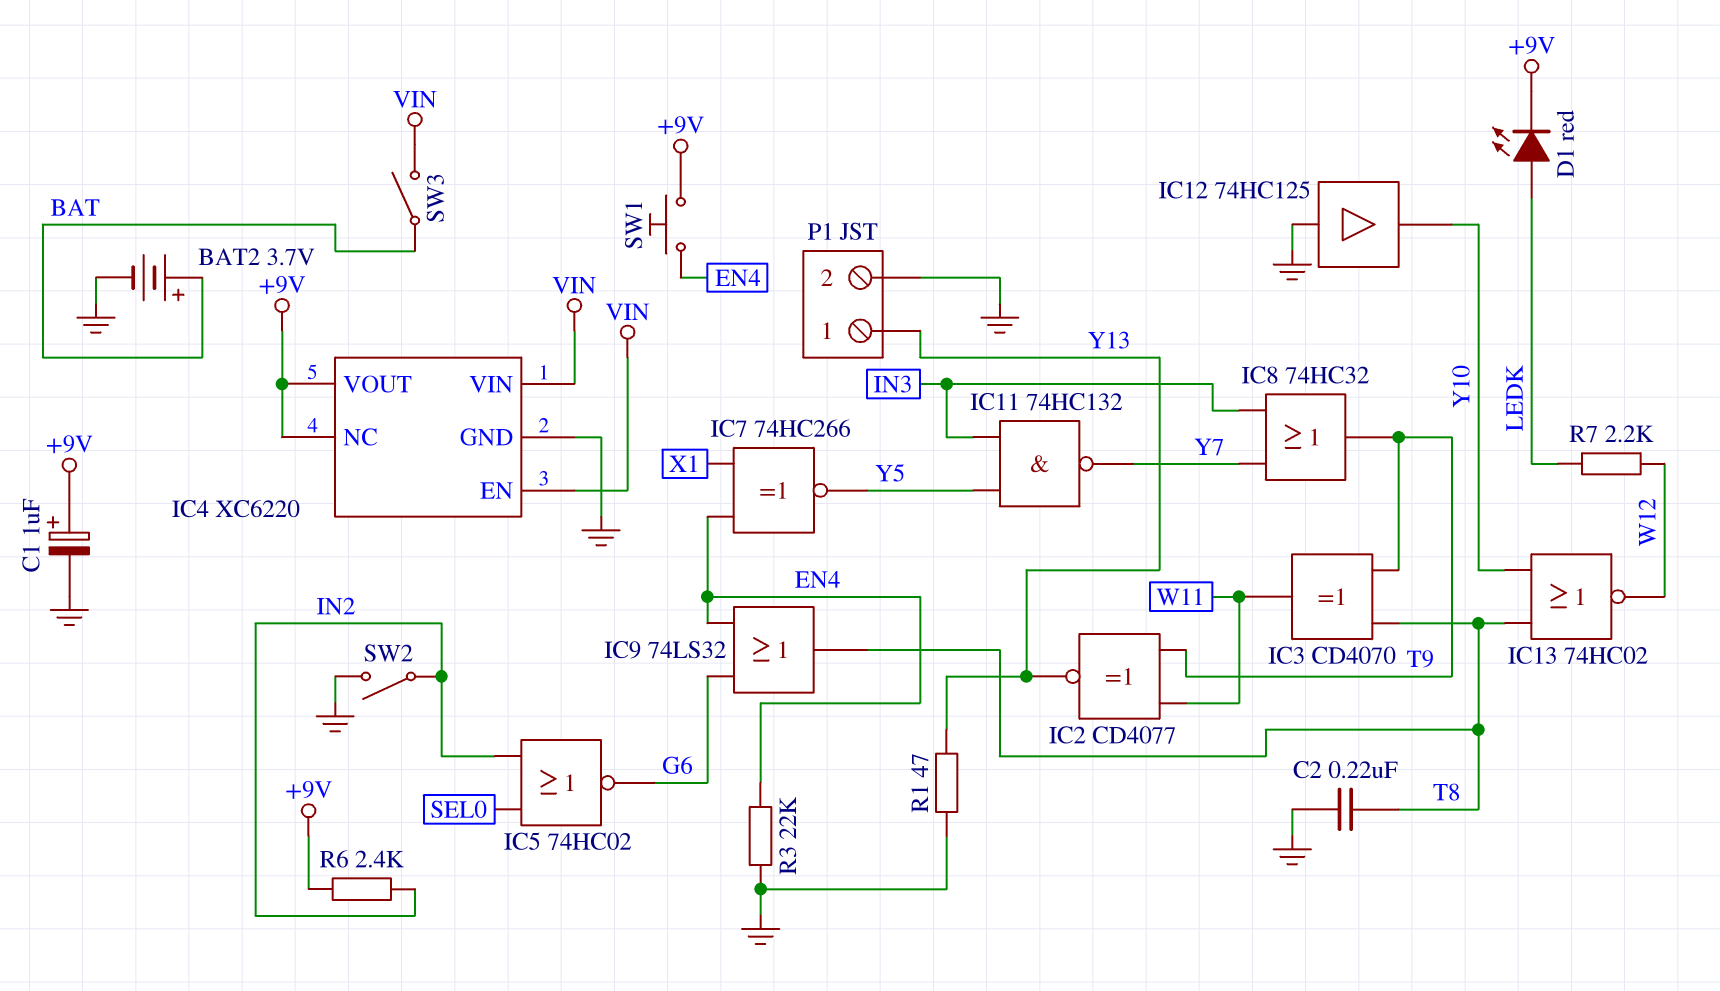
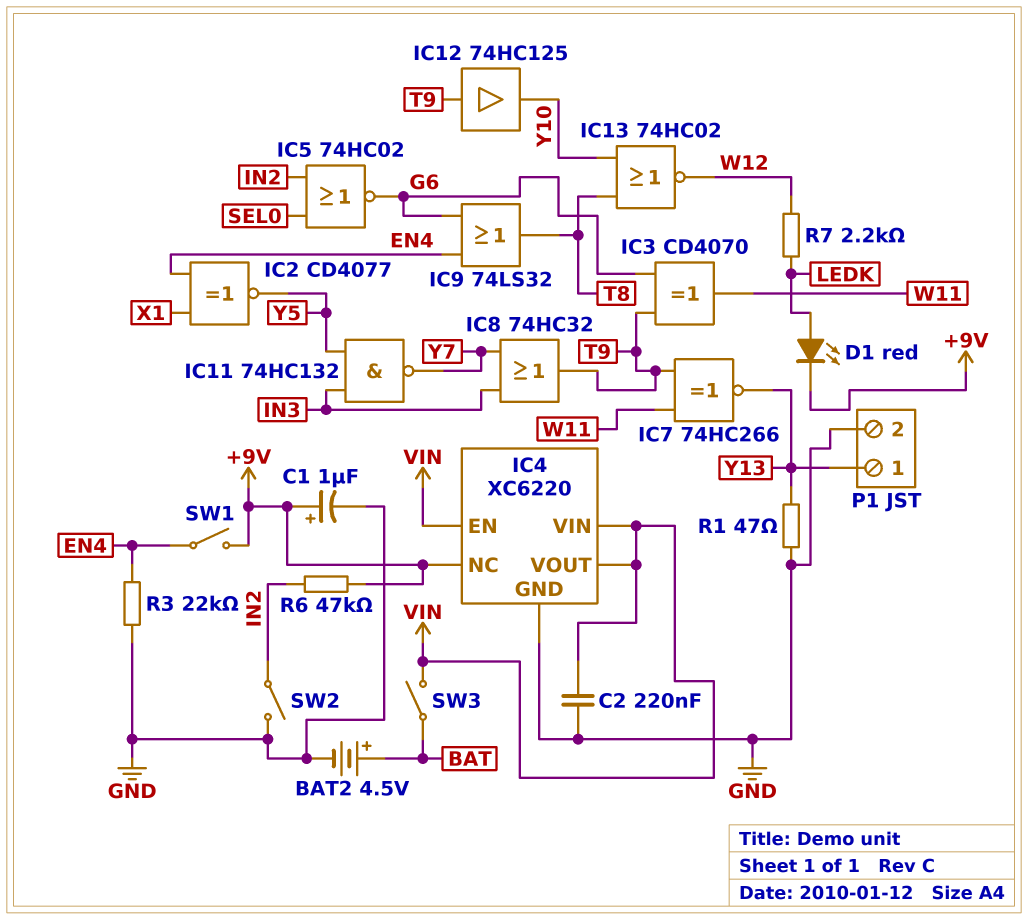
BAT2: 3.7V (plus BAT, minus GND) -> 4.5V (plus BAT, minus GND)
C2: 220nF (GND, T8) -> 220nF (GND, VIN)
IC2: XNOR CD4077 (in T9, in W11, out Y13) -> XNOR CD4077 (in EN4, in X1, out Y5)
IC3: XOR CD4070 (in T8, in T9, out W11) -> XOR CD4070 (in G6, in T9, out W11)
IC4 pin VOUT: +9V -> VIN
IC7: XNOR 74HC266 (in EN4, in X1, out Y5) -> XNOR 74HC266 (in T9, in W11, out Y13)
IC12: buffer 74HC125 (in GND, out Y10) -> buffer 74HC125 (in T9, out Y10)
R6: 2.4k (+9V, IN2) -> 47k (+9V, IN2)
SW1: button (+9V, EN4) -> switch (+9V, EN4)

